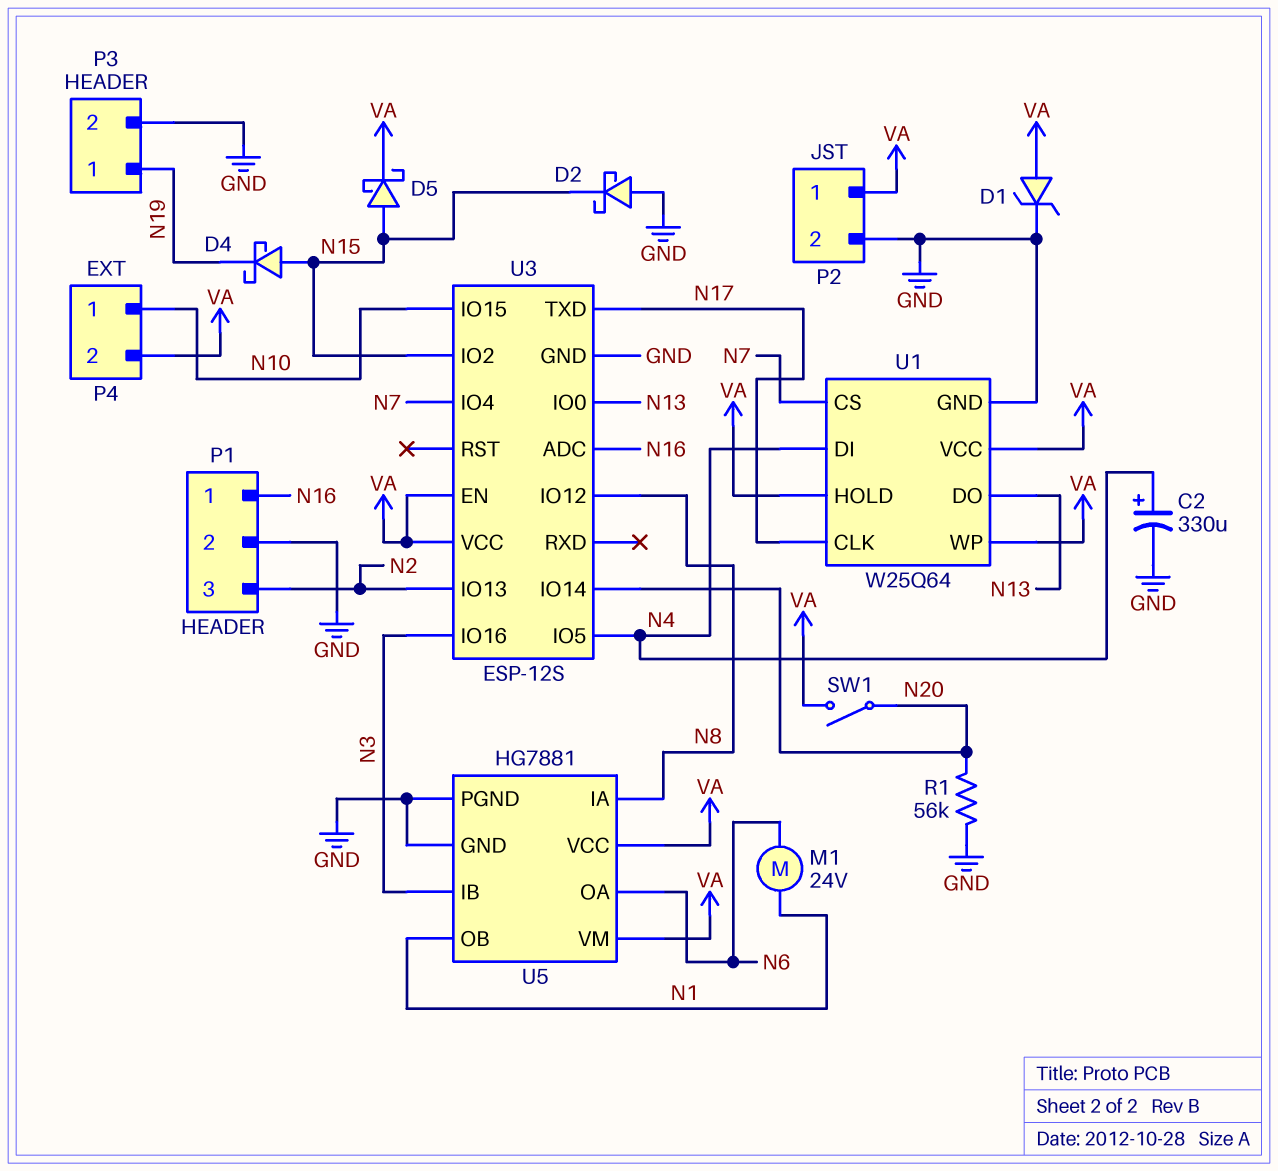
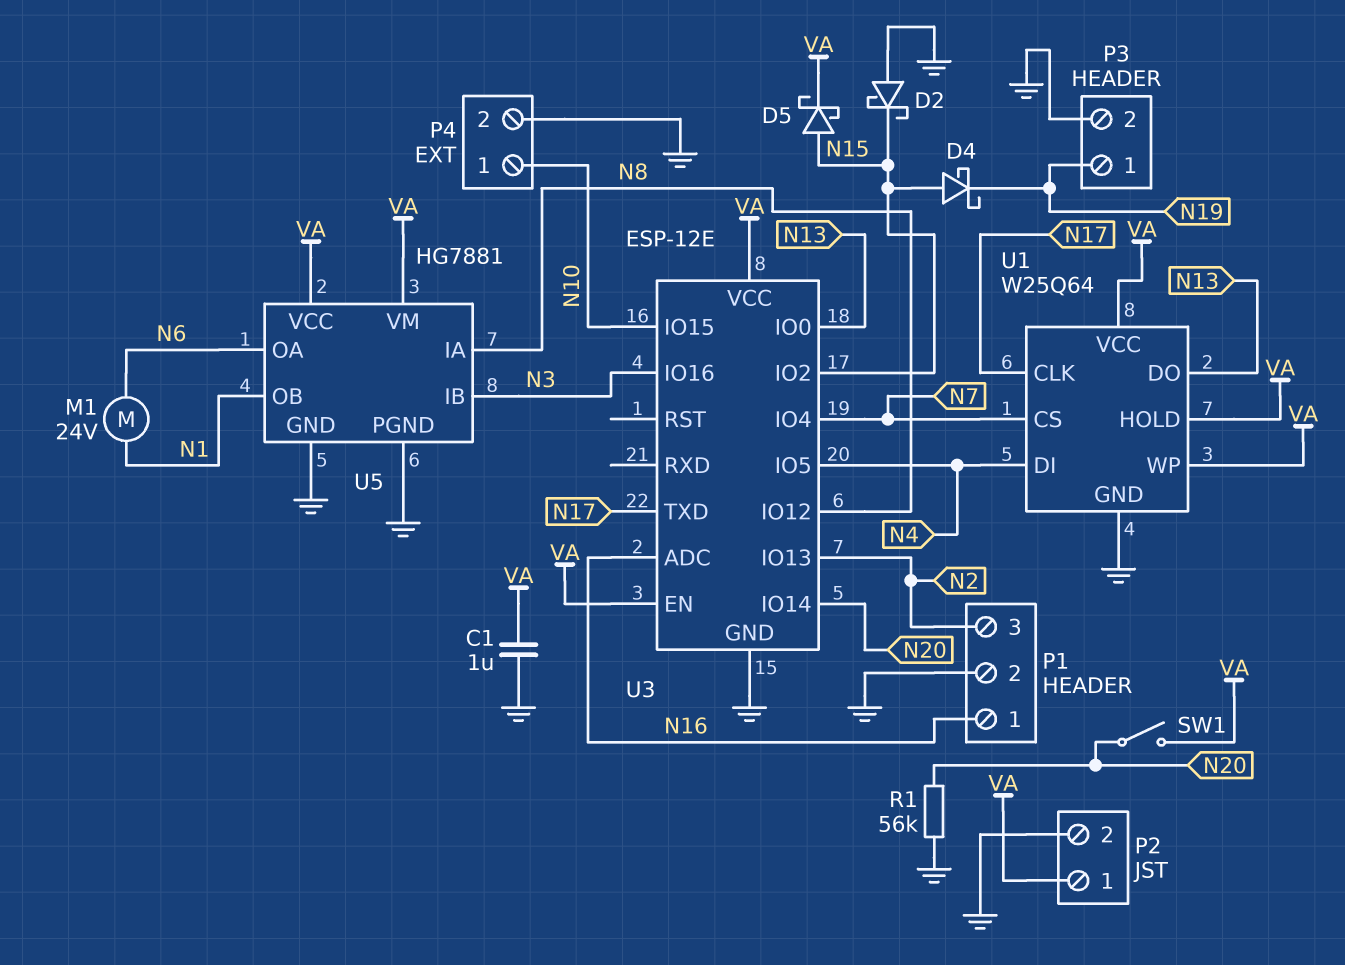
C1: none -> 1uF (GND, VA)
C2: 330uF (plus N4, minus GND) -> none
D1: zener (A VA, K GND) -> none
P4 pin 2: VA -> GND
U3: ESP-12S -> ESP-12E

